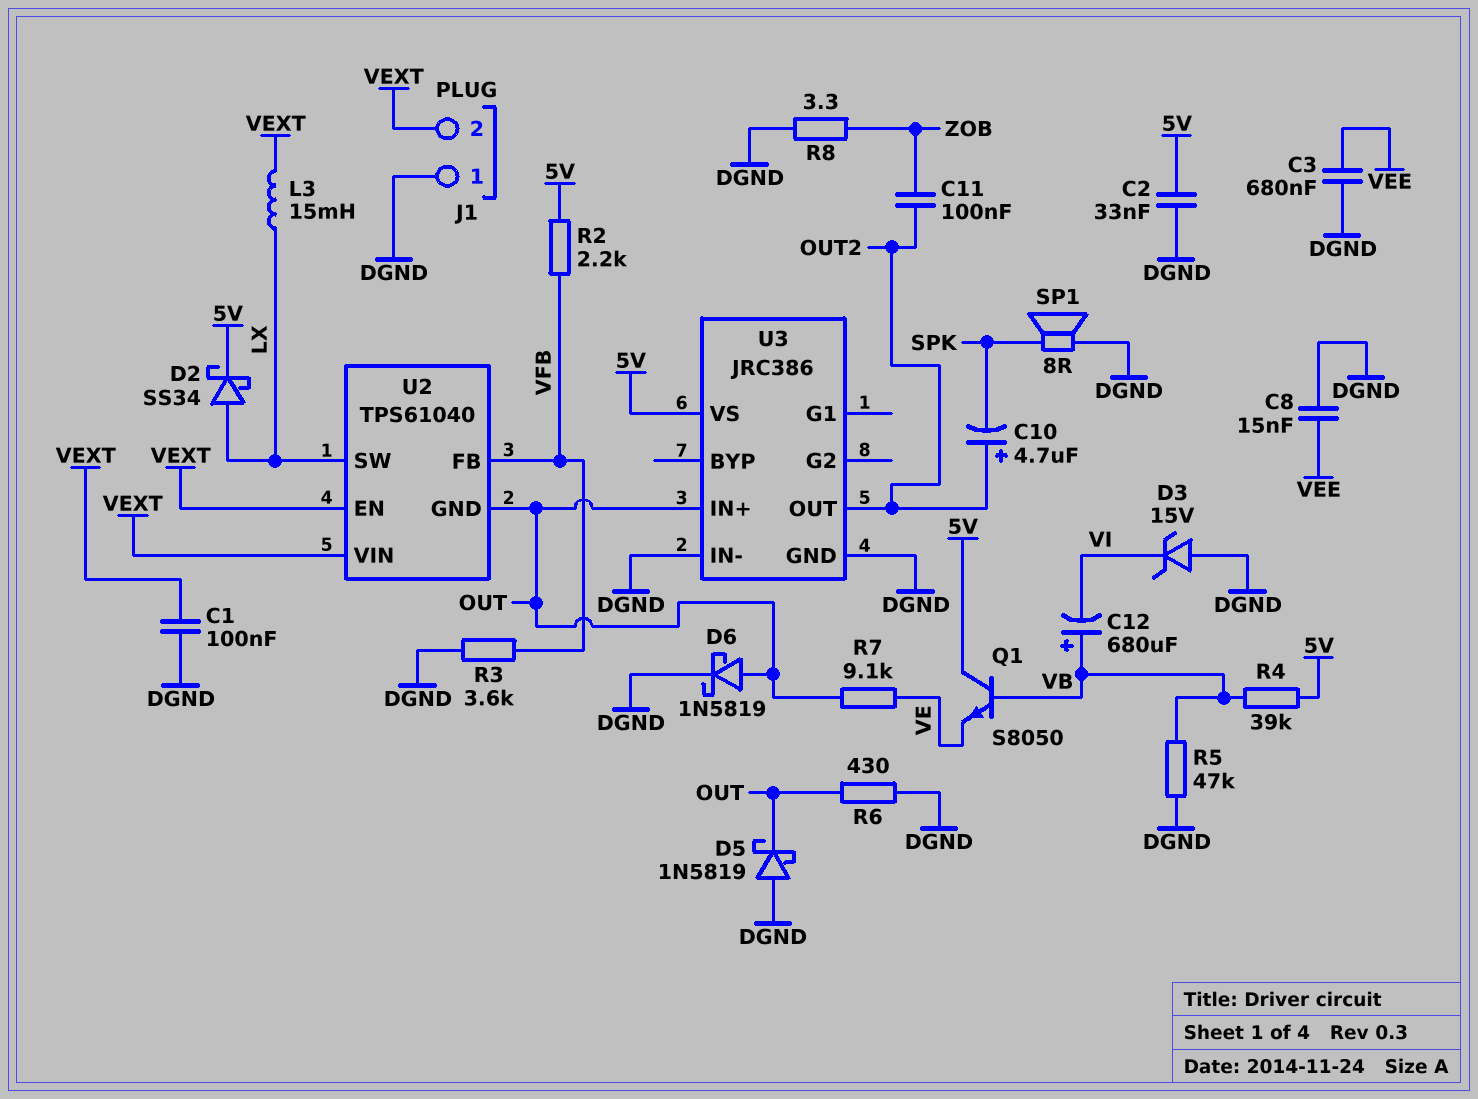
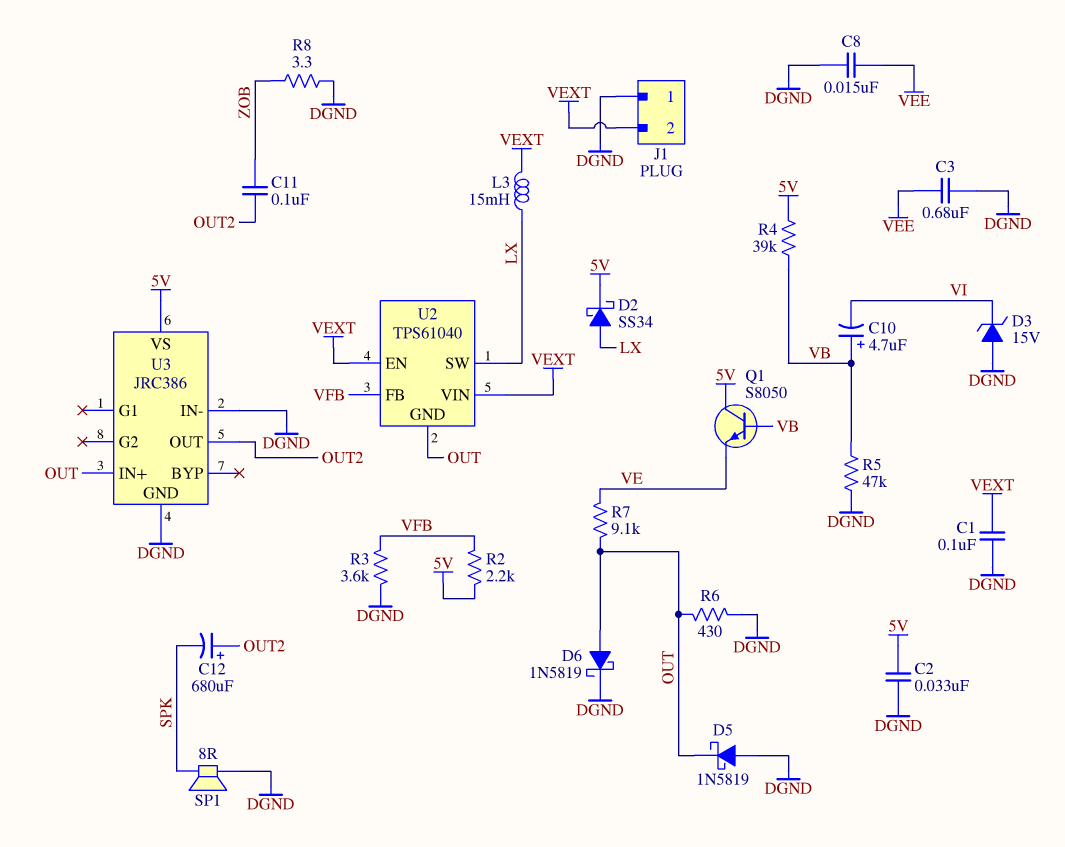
C10: 4.7uF (plus OUT2, minus SPK) -> 4.7uF (plus VB, minus VI)
C12: 680uF (plus VB, minus VI) -> 680uF (plus OUT2, minus SPK)

